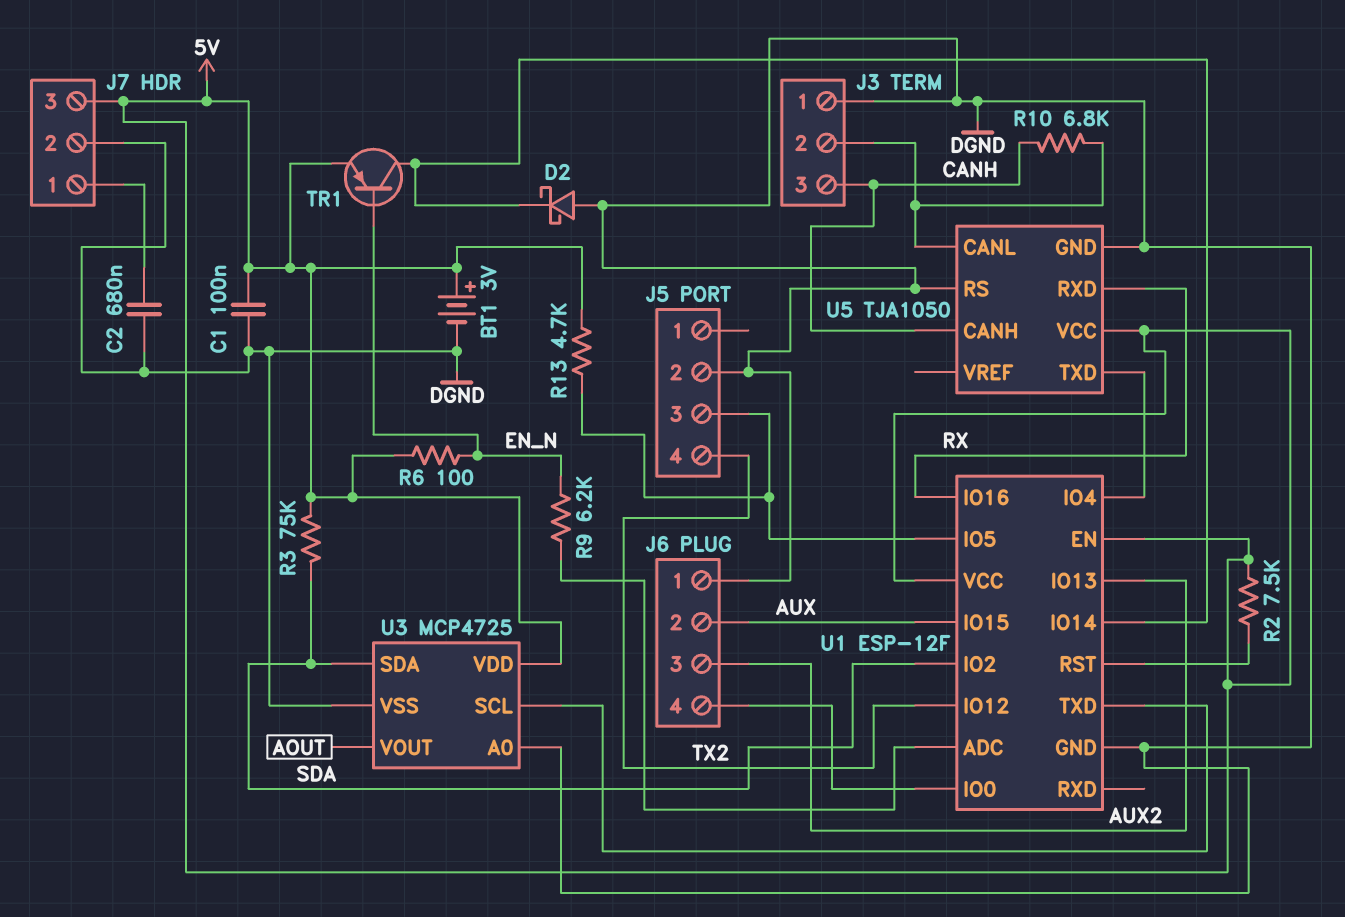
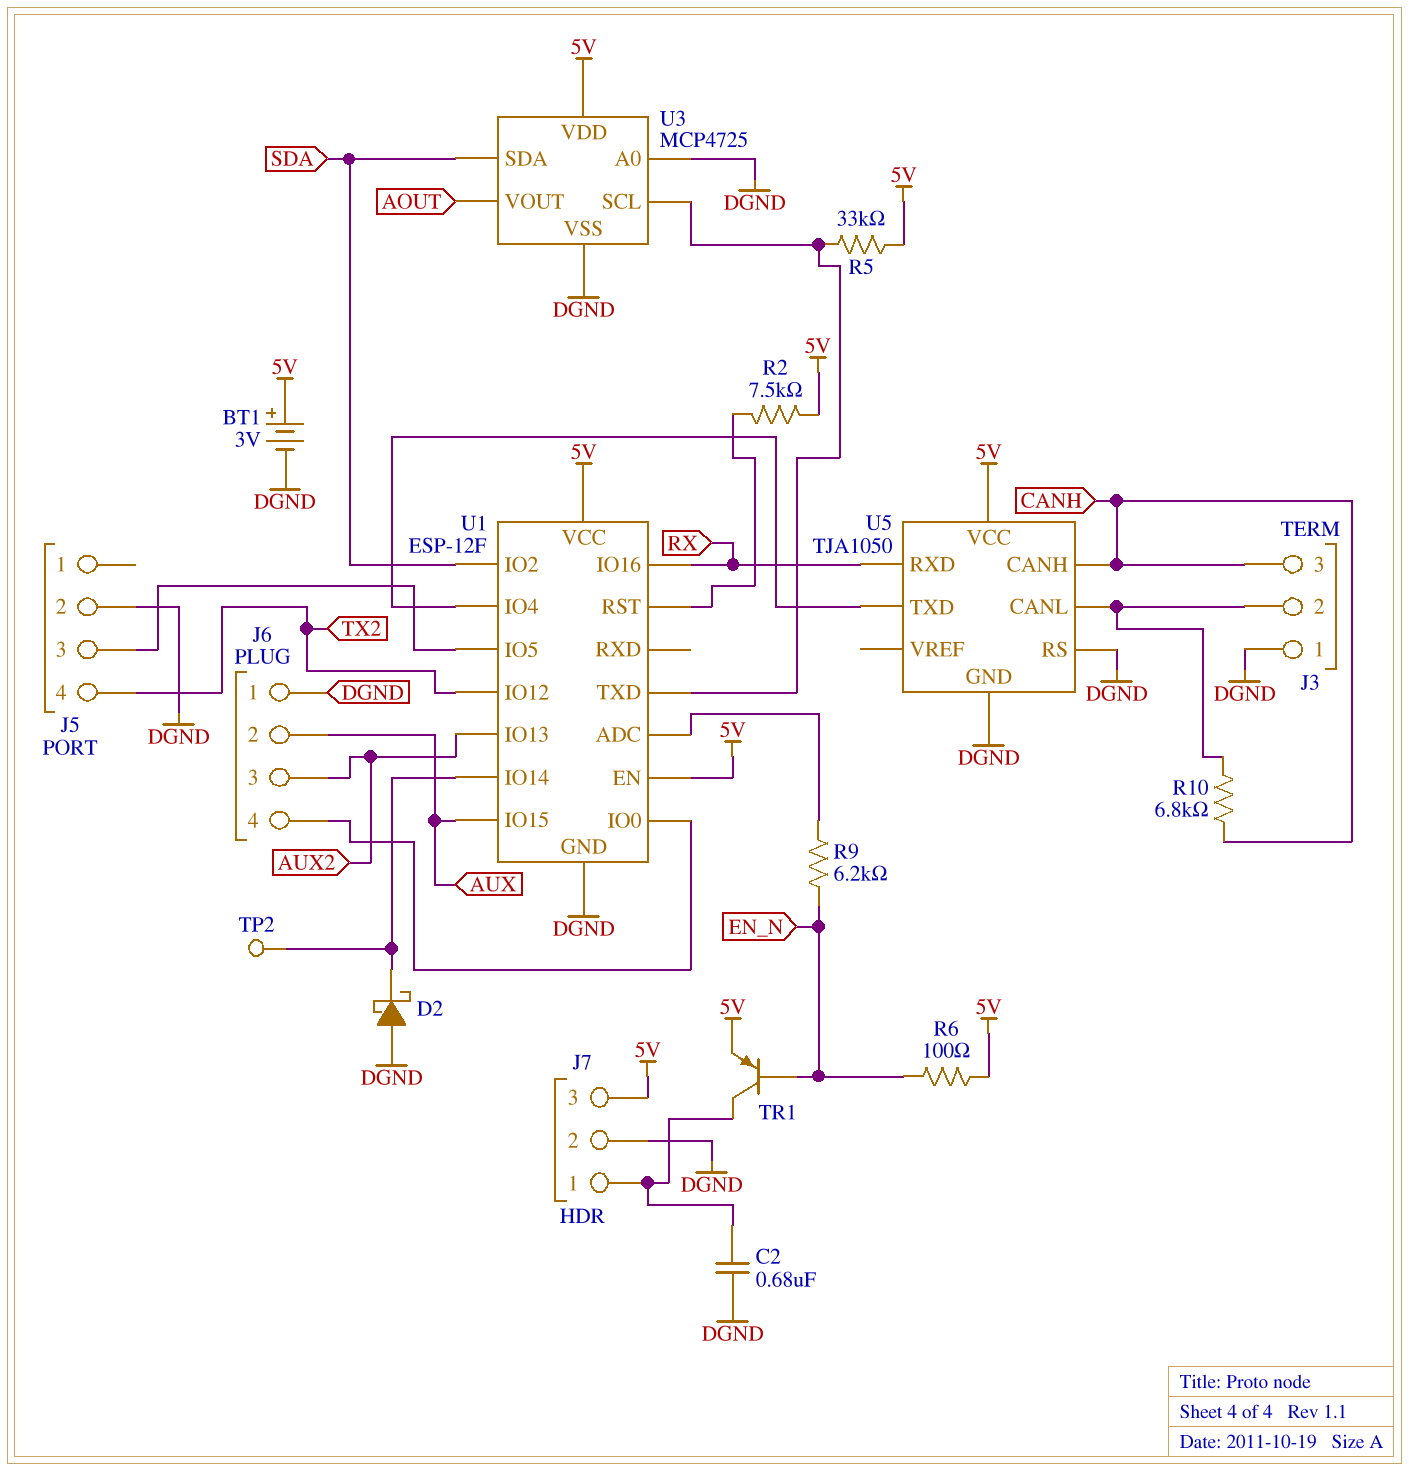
C1: 100nF (5V, DGND) -> none
R3: 75k (5V, SDA) -> none
R5: none -> 33k (5V, U1/TXD)
R13: 4.7k (5V, J5/3) -> none
TP2: none -> test point (U1/IO14)
TR1: PNP (B EN_N, C U1/IO14, E 5V) -> PNP (B EN_N, C J7/1, E 5V)

